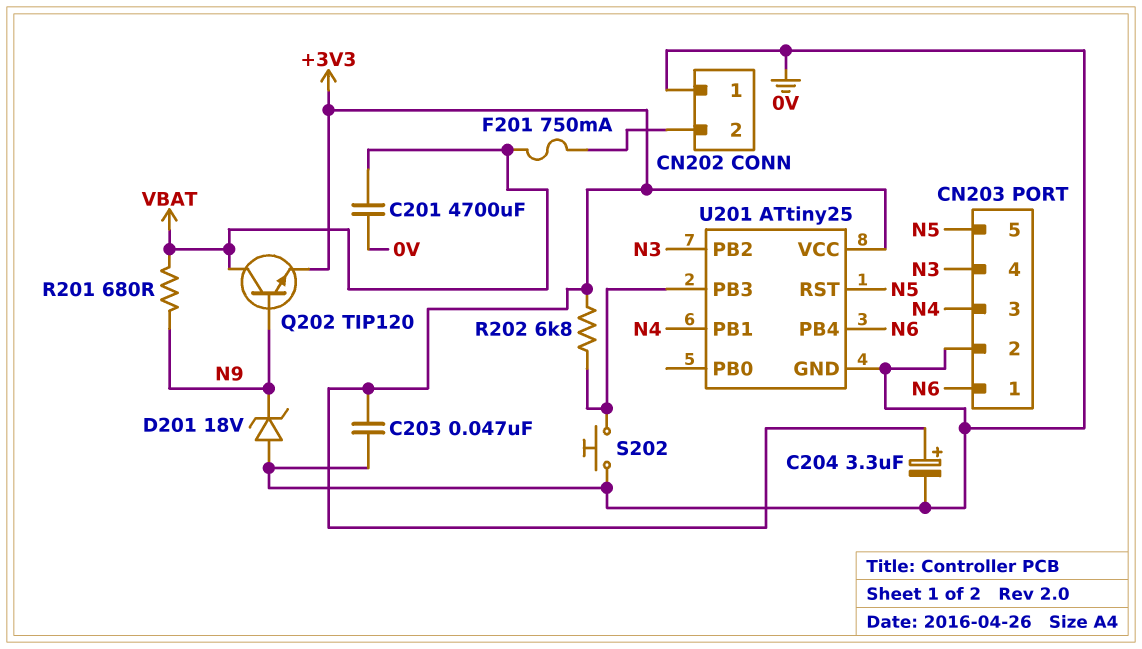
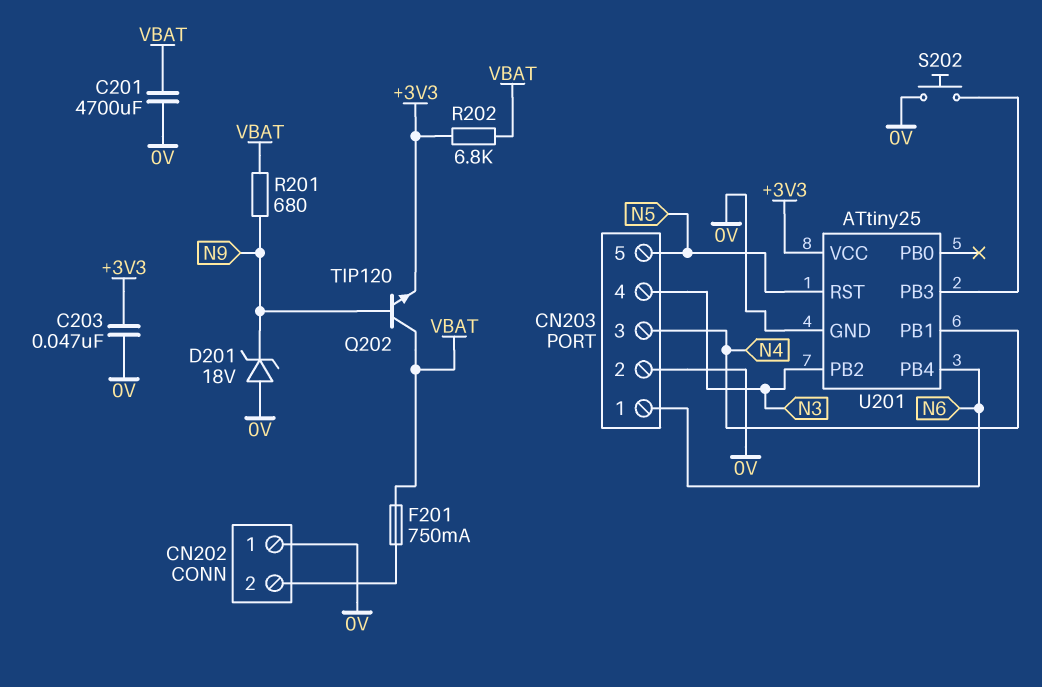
C204: 3.3uF (plus +3V3, minus 0V) -> none
R202: 6.8k (+3V3, U201/PB3) -> 6.8k (+3V3, VBAT)

